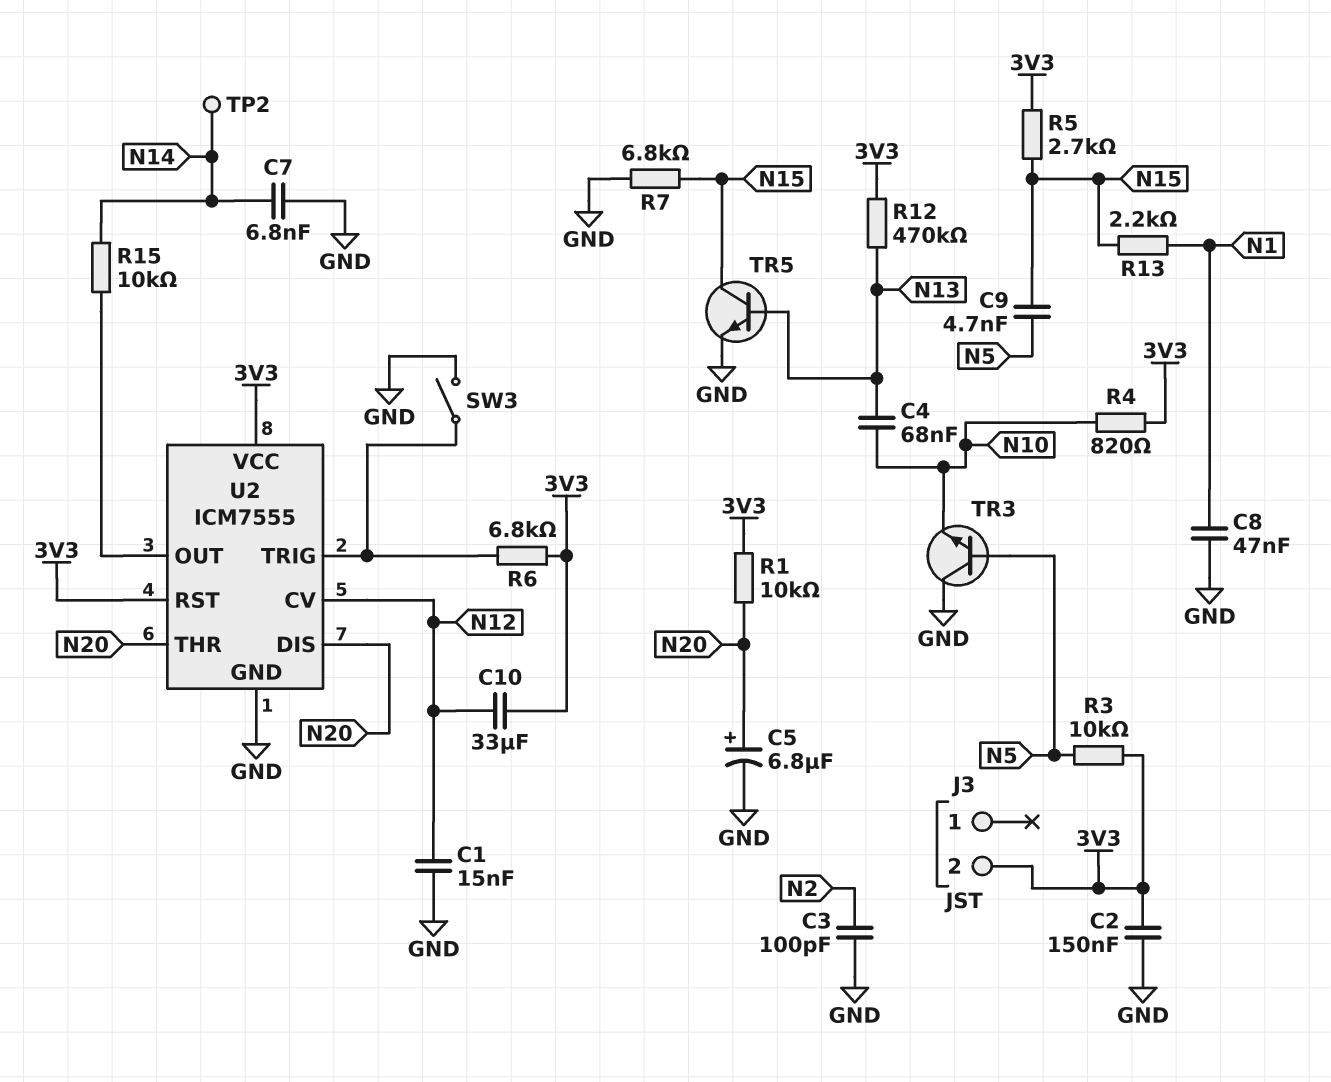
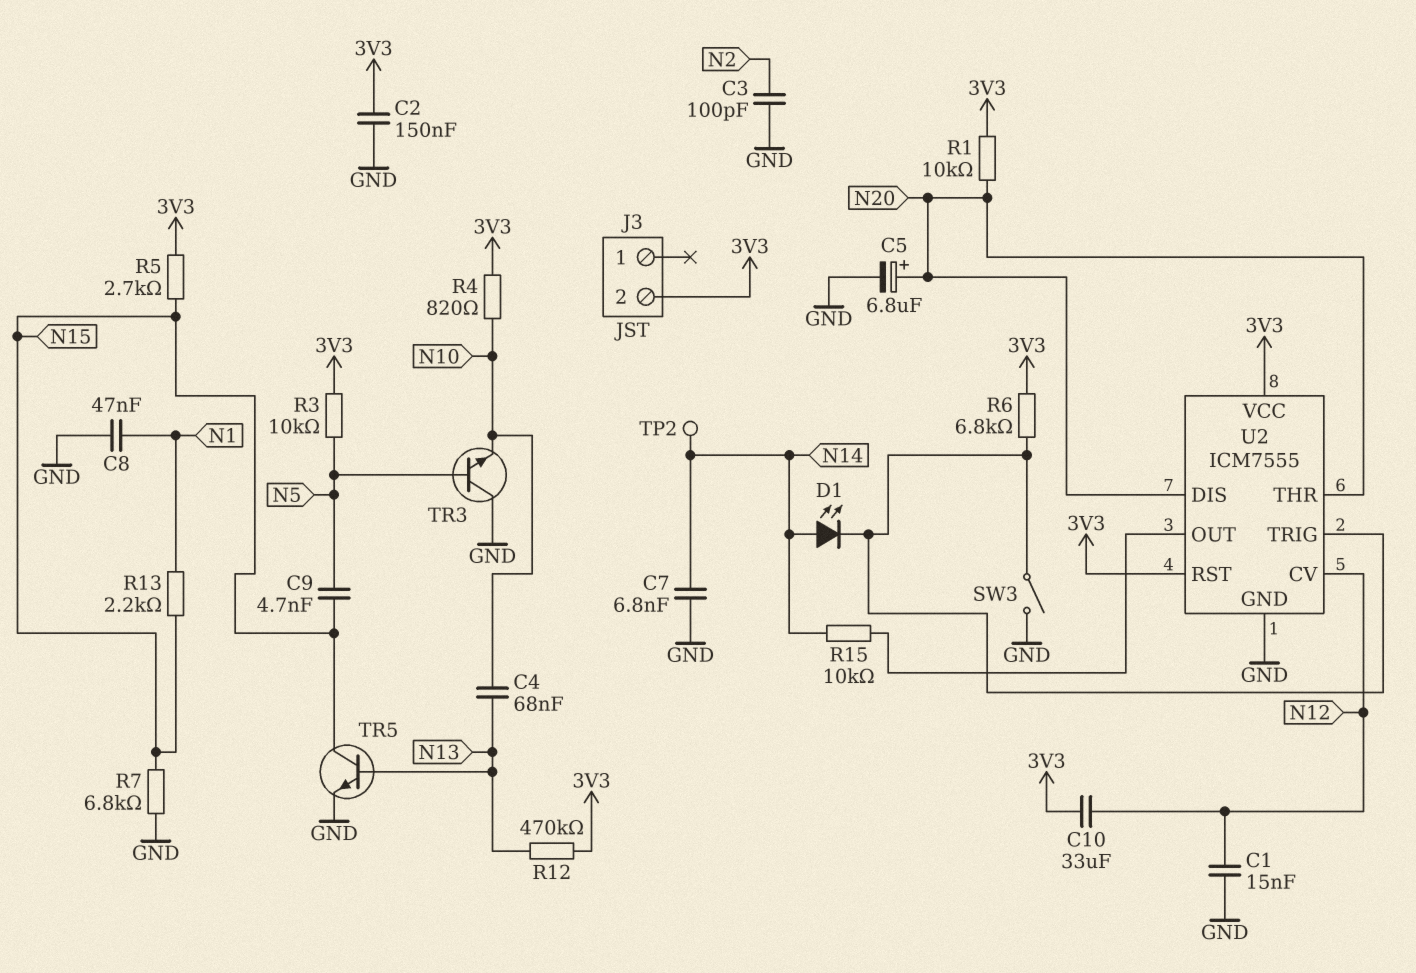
D1: none -> LED (A N14, K U2/TRIG)

